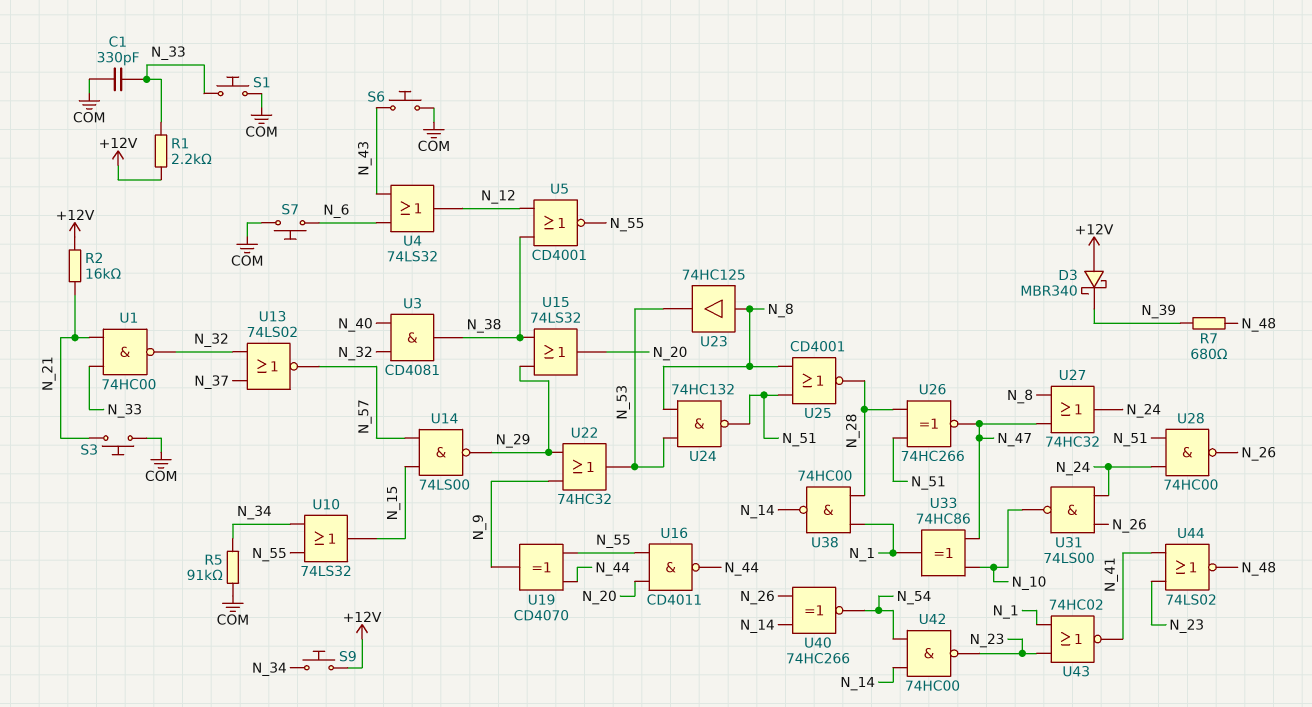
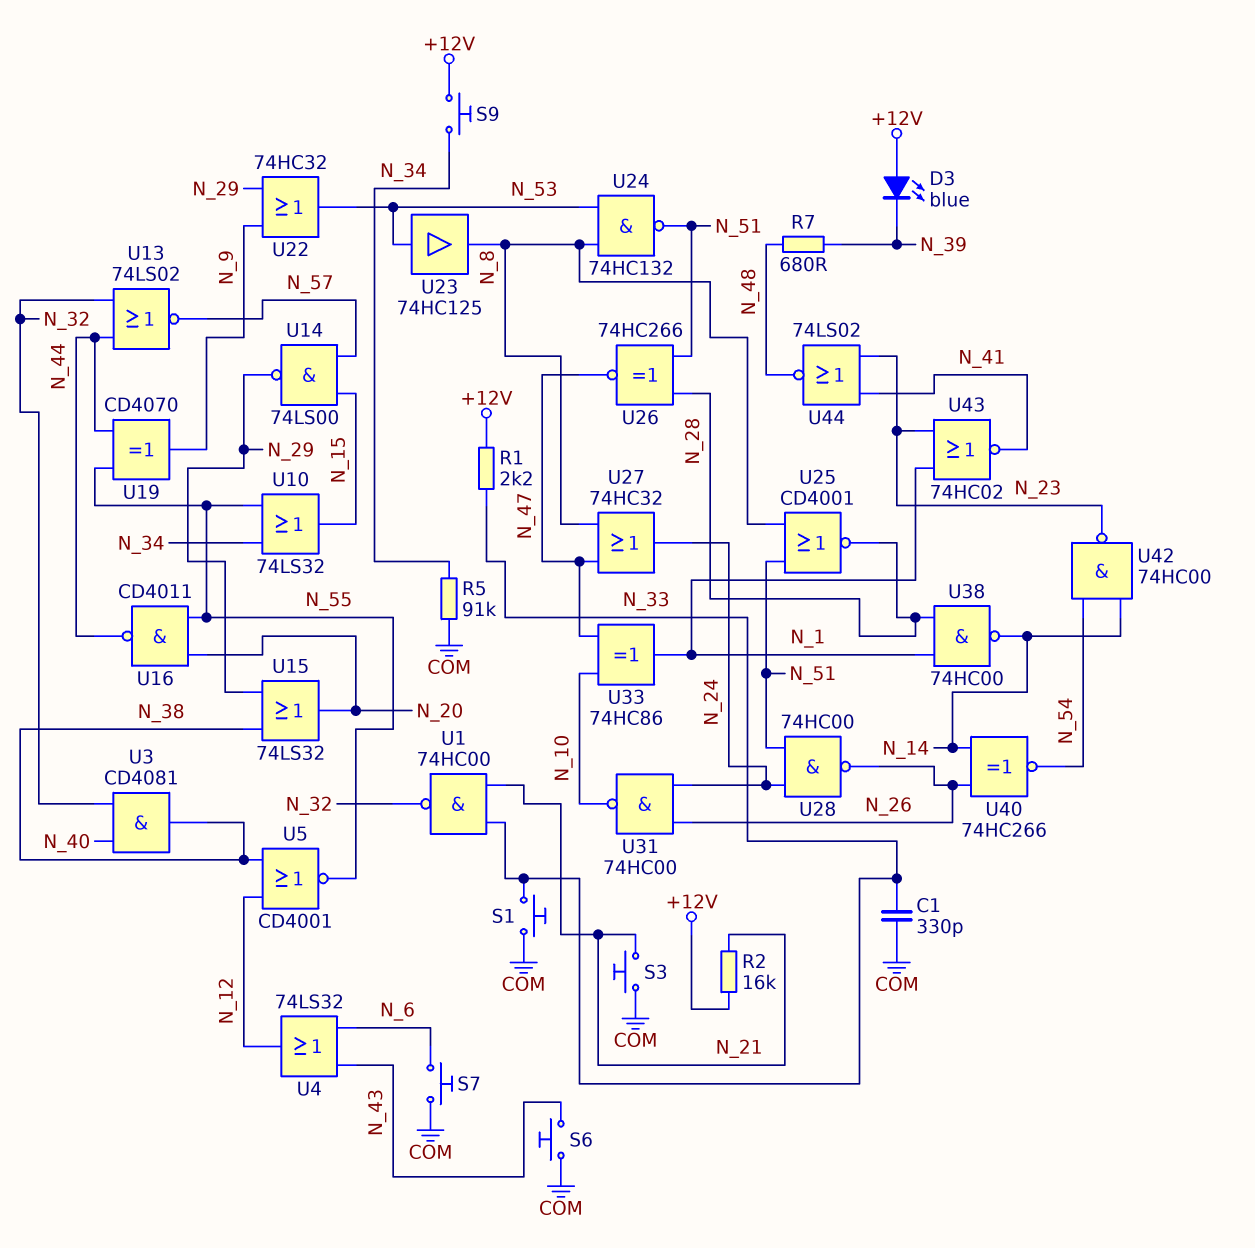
D3: schottky MBR340 (A +12V, K N_39) -> LED blue (A +12V, K N_39)
U13: NOR 74LS02 (in N_32, in N_37, out N_57) -> NOR 74LS02 (in N_32, in N_44, out N_57)
U23: buffer 74HC125 (in N_8, out N_53) -> buffer 74HC125 (in N_53, out N_8)
U31: NAND 74LS00 (in N_24, in N_26, out N_10) -> NAND 74HC00 (in N_24, in N_26, out N_10)

